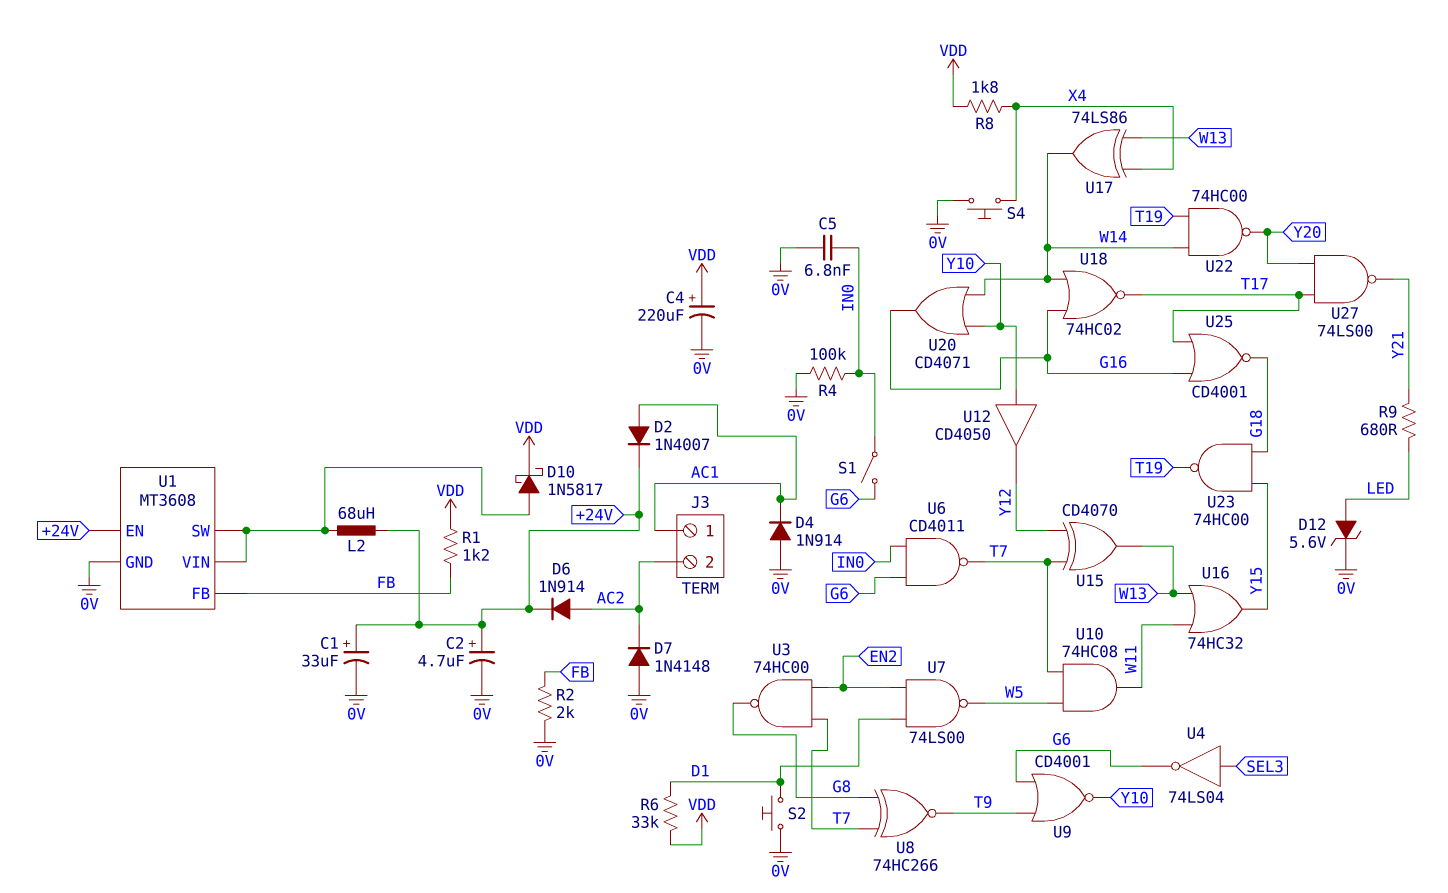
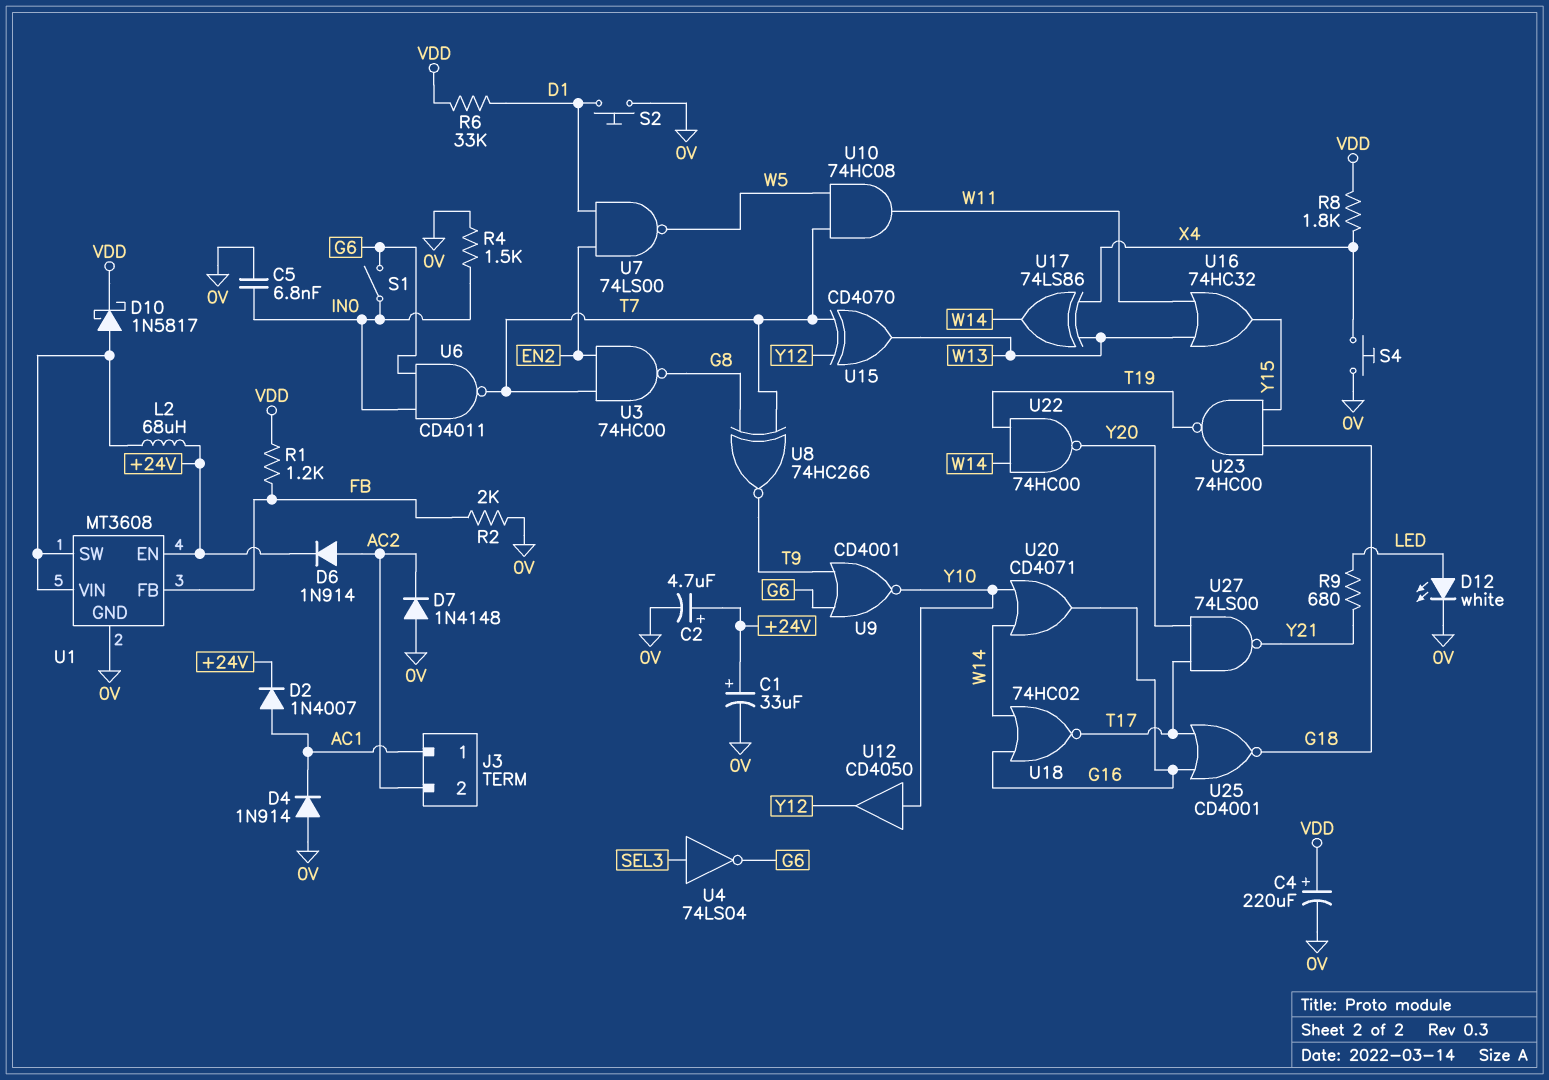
D12: zener 5.6V (A LED, K 0V) -> LED white (A LED, K 0V)
R4: 100k (0V, IN0) -> 1.5k (0V, IN0)

